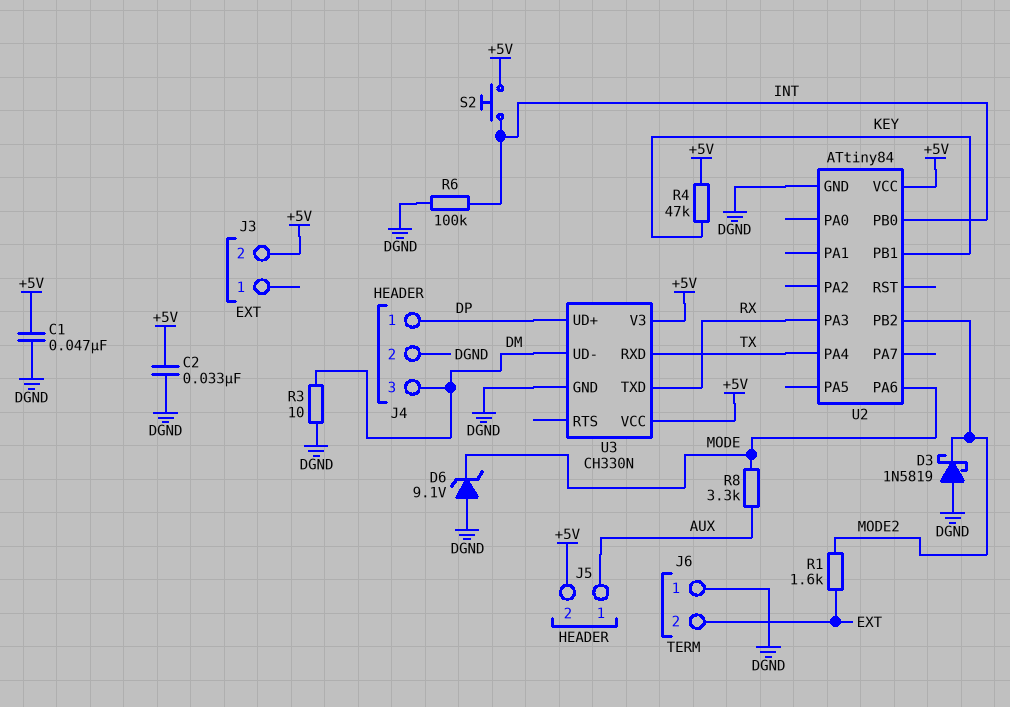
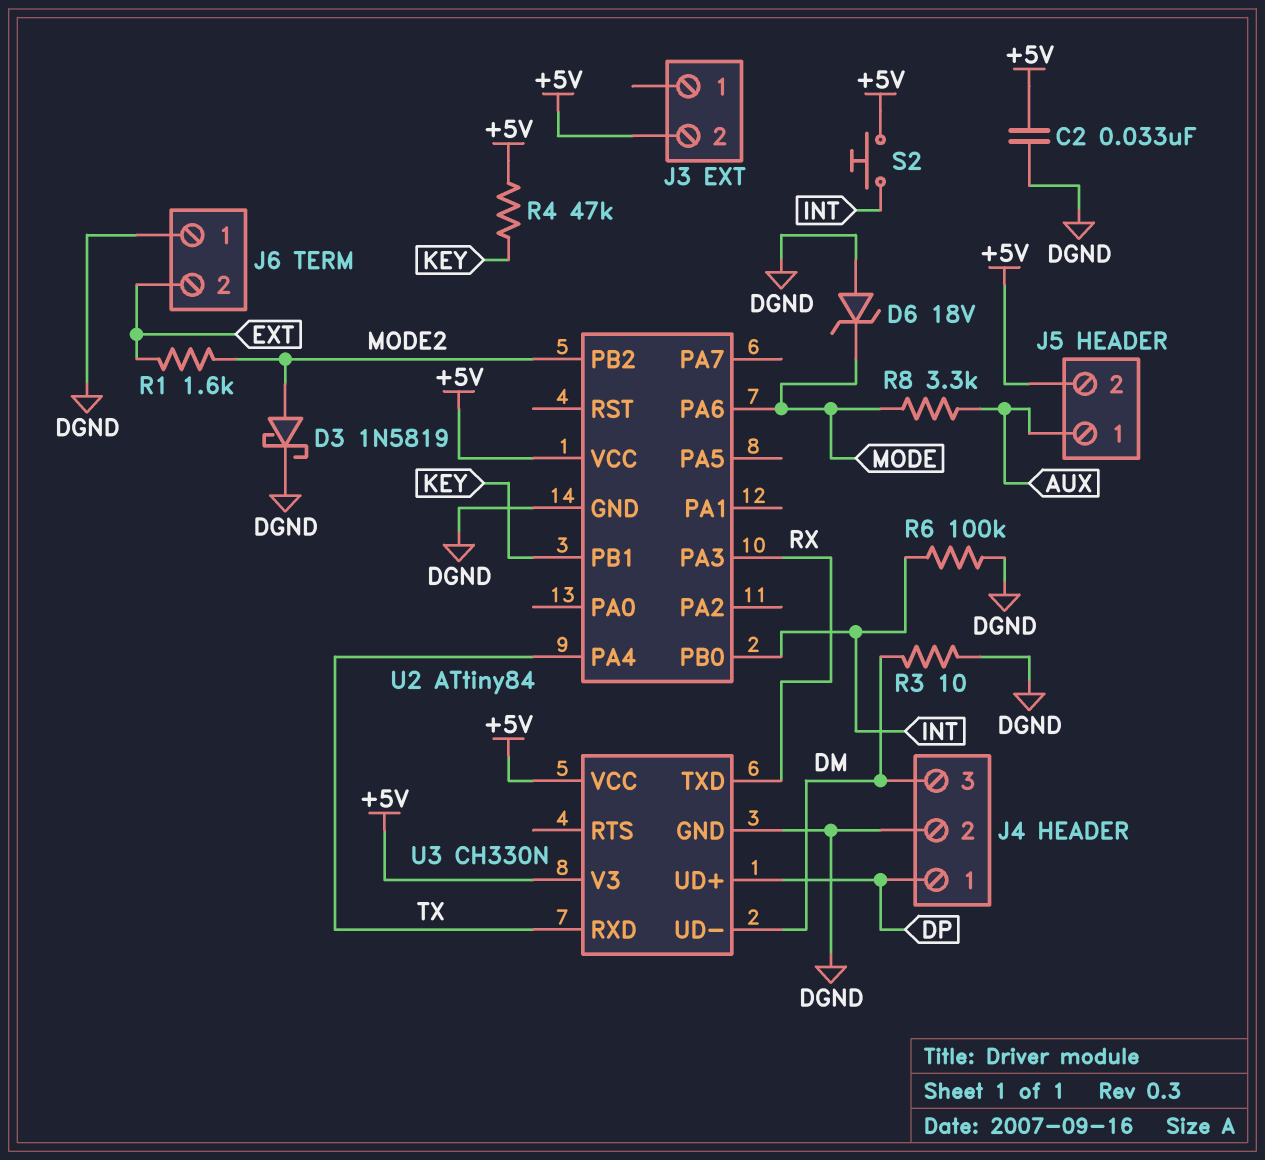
C1: 47nF (+5V, DGND) -> none
D3: schottky 1N5819 (A DGND, K MODE2) -> schottky 1N5819 (A MODE2, K DGND)
D6: zener 9.1V (A DGND, K MODE) -> zener 18V (A DGND, K MODE)

